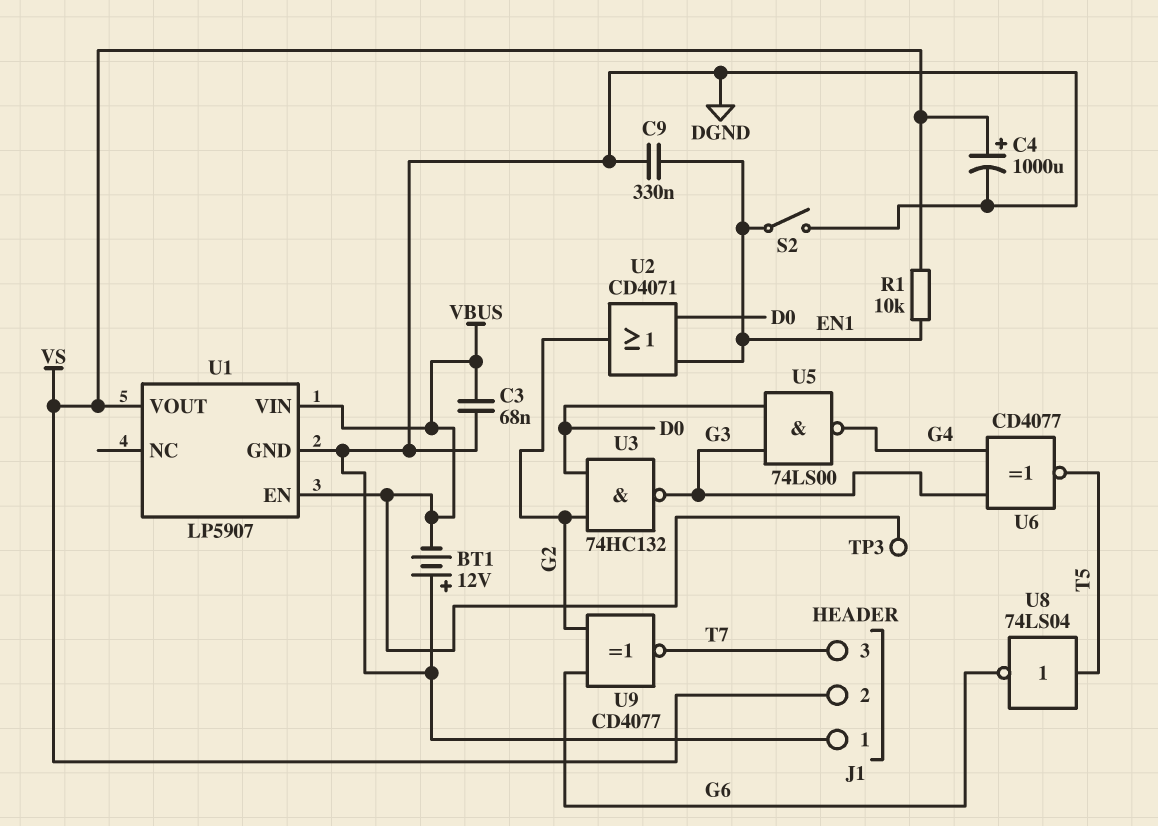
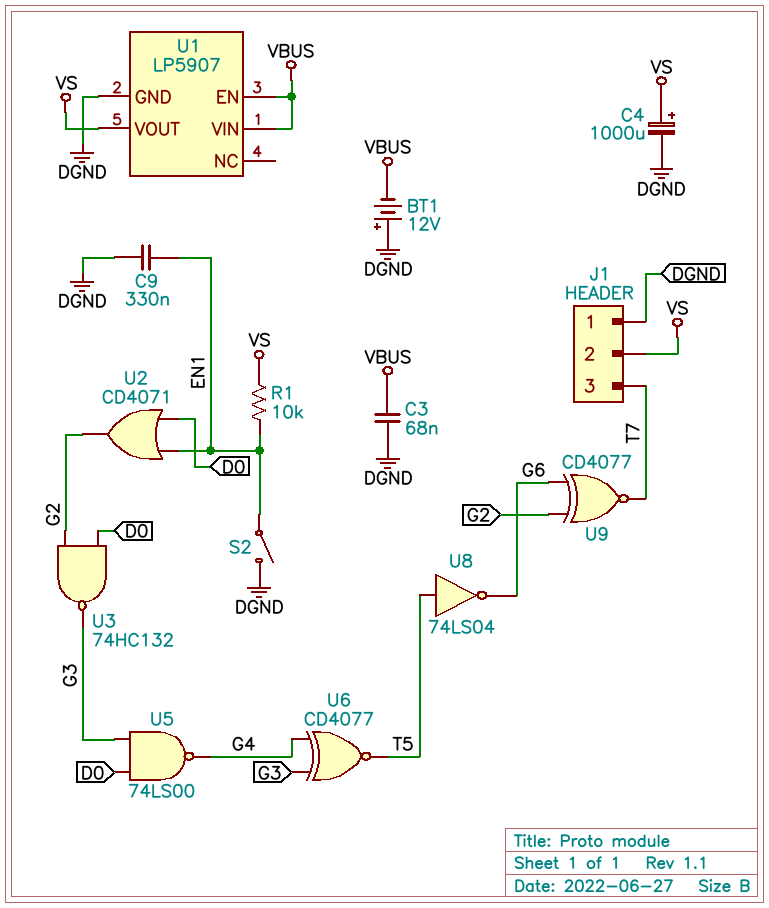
TP3: test point (VBUS) -> none

